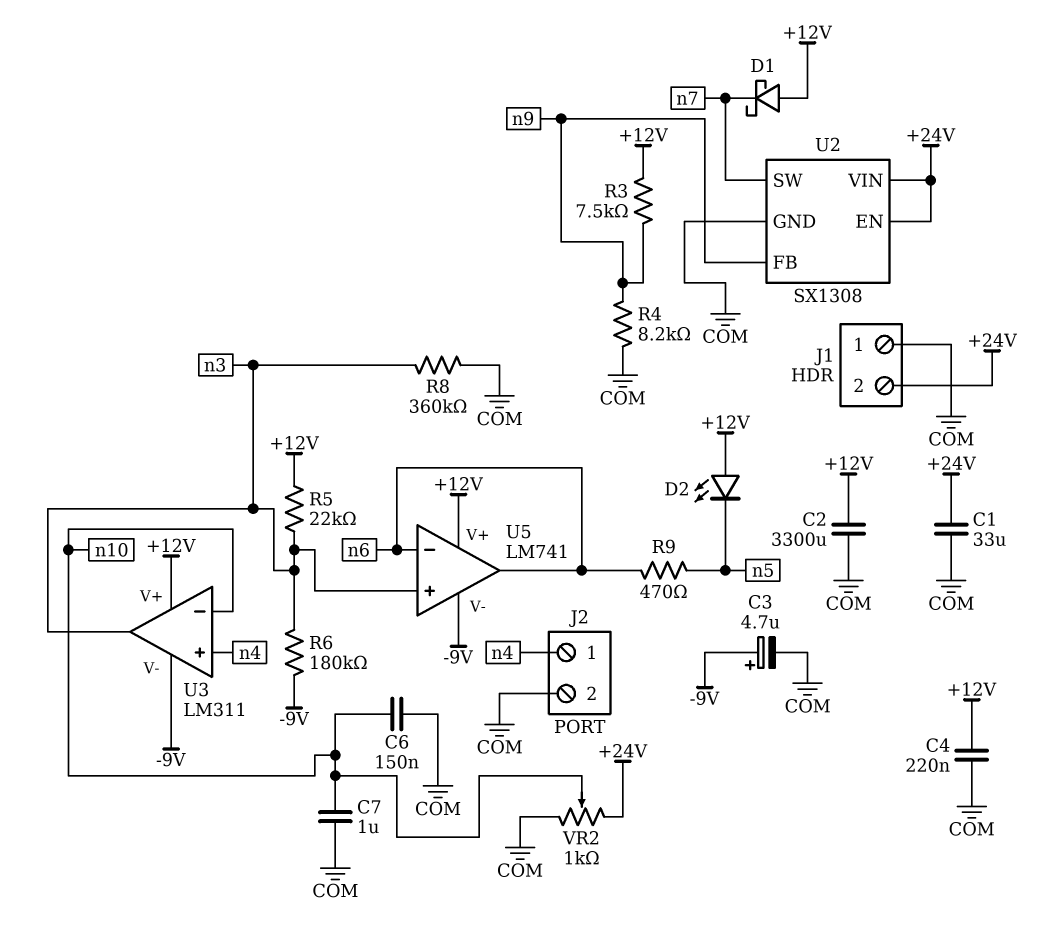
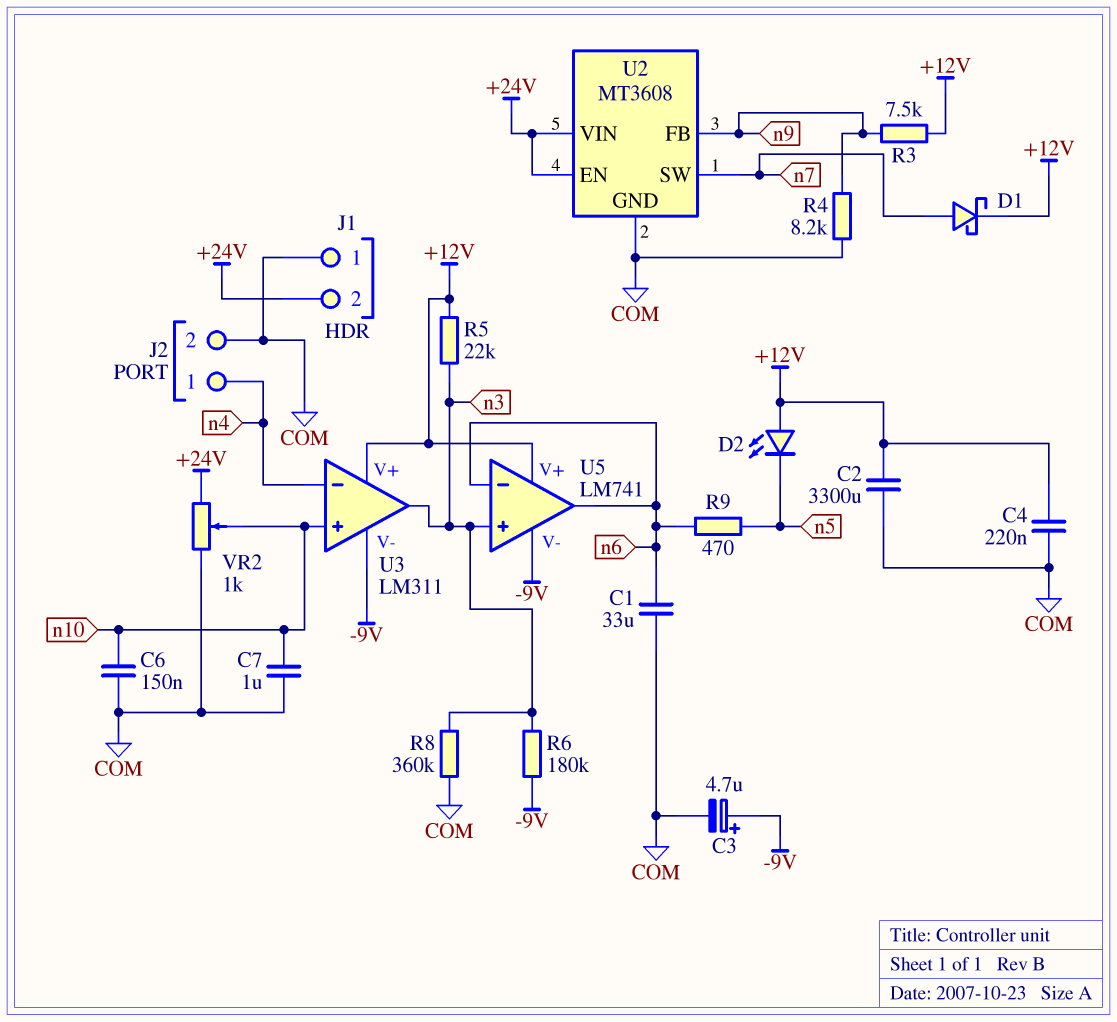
C1: 33uF (+24V, COM) -> 33uF (COM, n6)
D1: schottky (A +12V, K n7) -> schottky (A n7, K +12V)
U2: SX1308 -> MT3608
U3 pin in+: n4 -> n10
U3 pin in-: n10 -> n4

